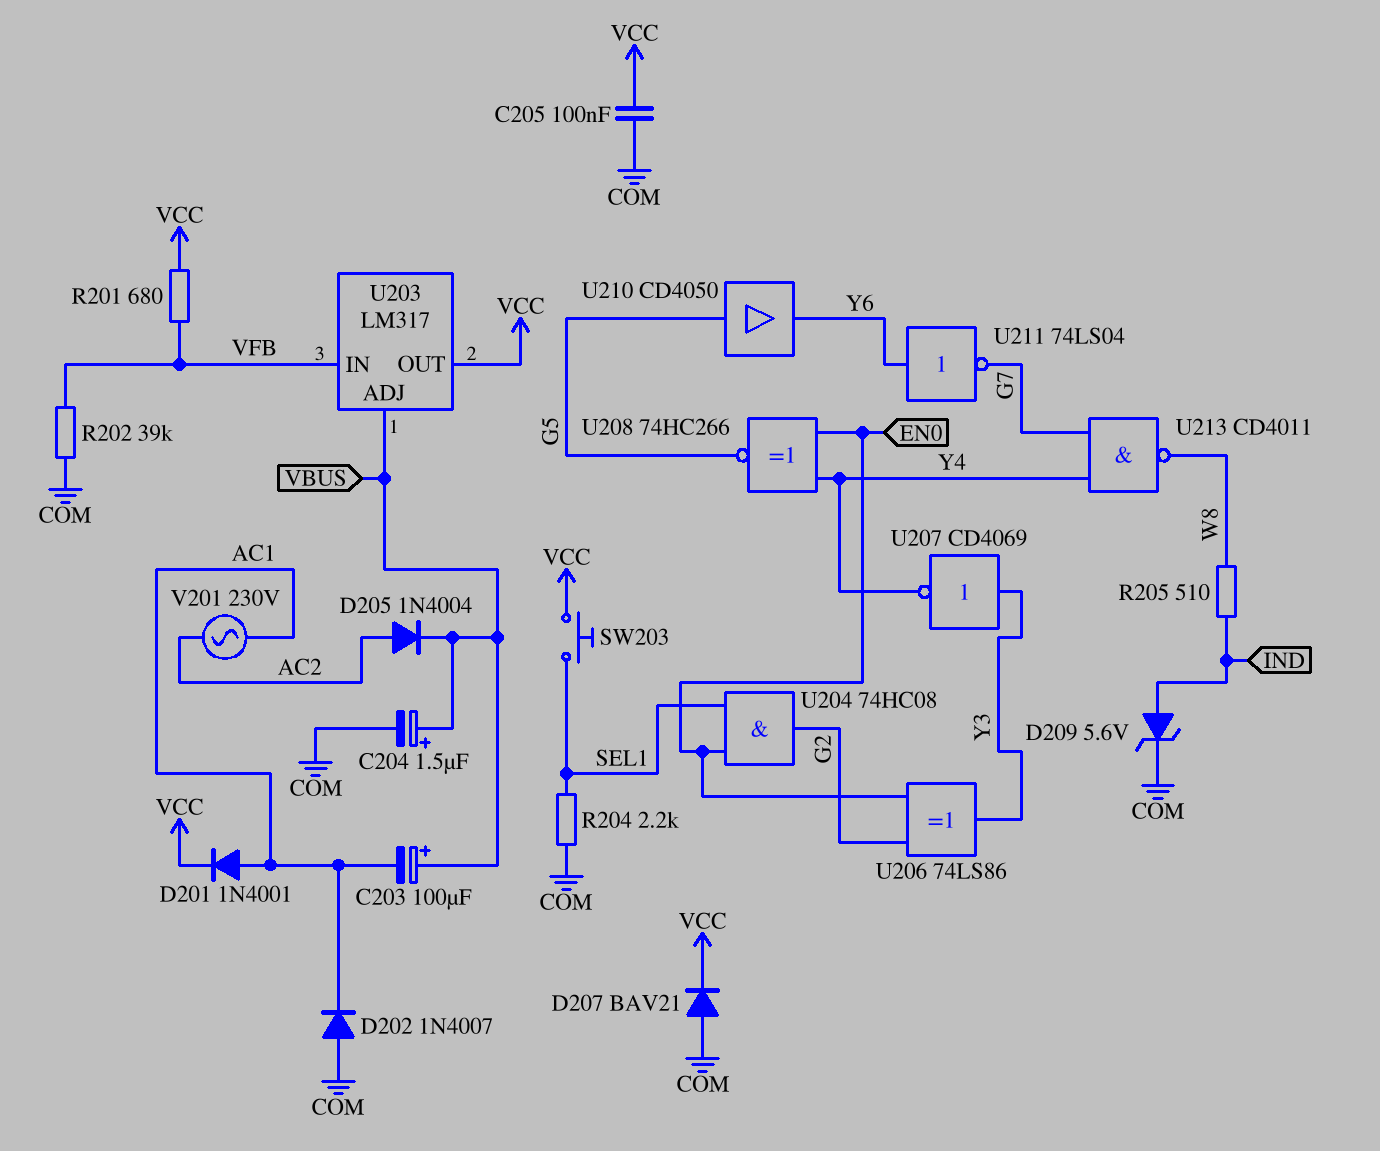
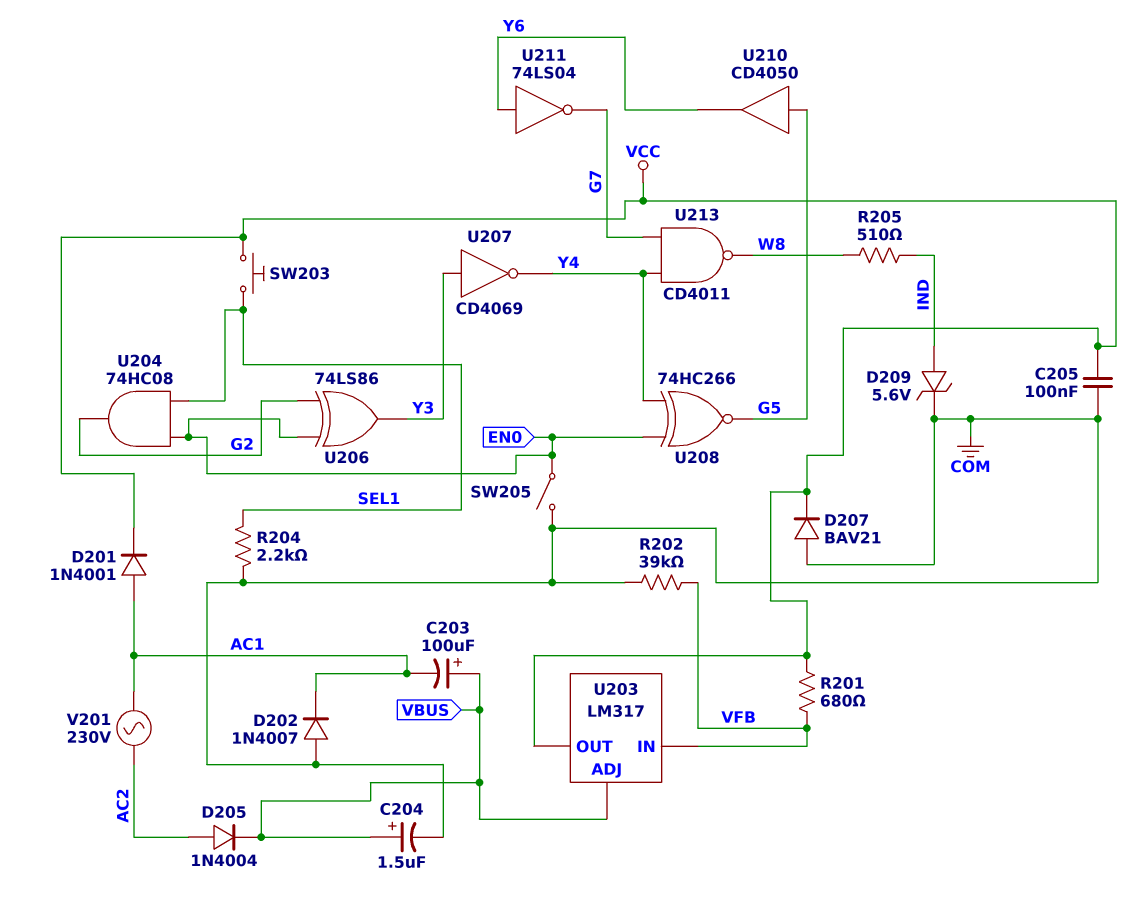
SW205: none -> switch (COM, EN0)

